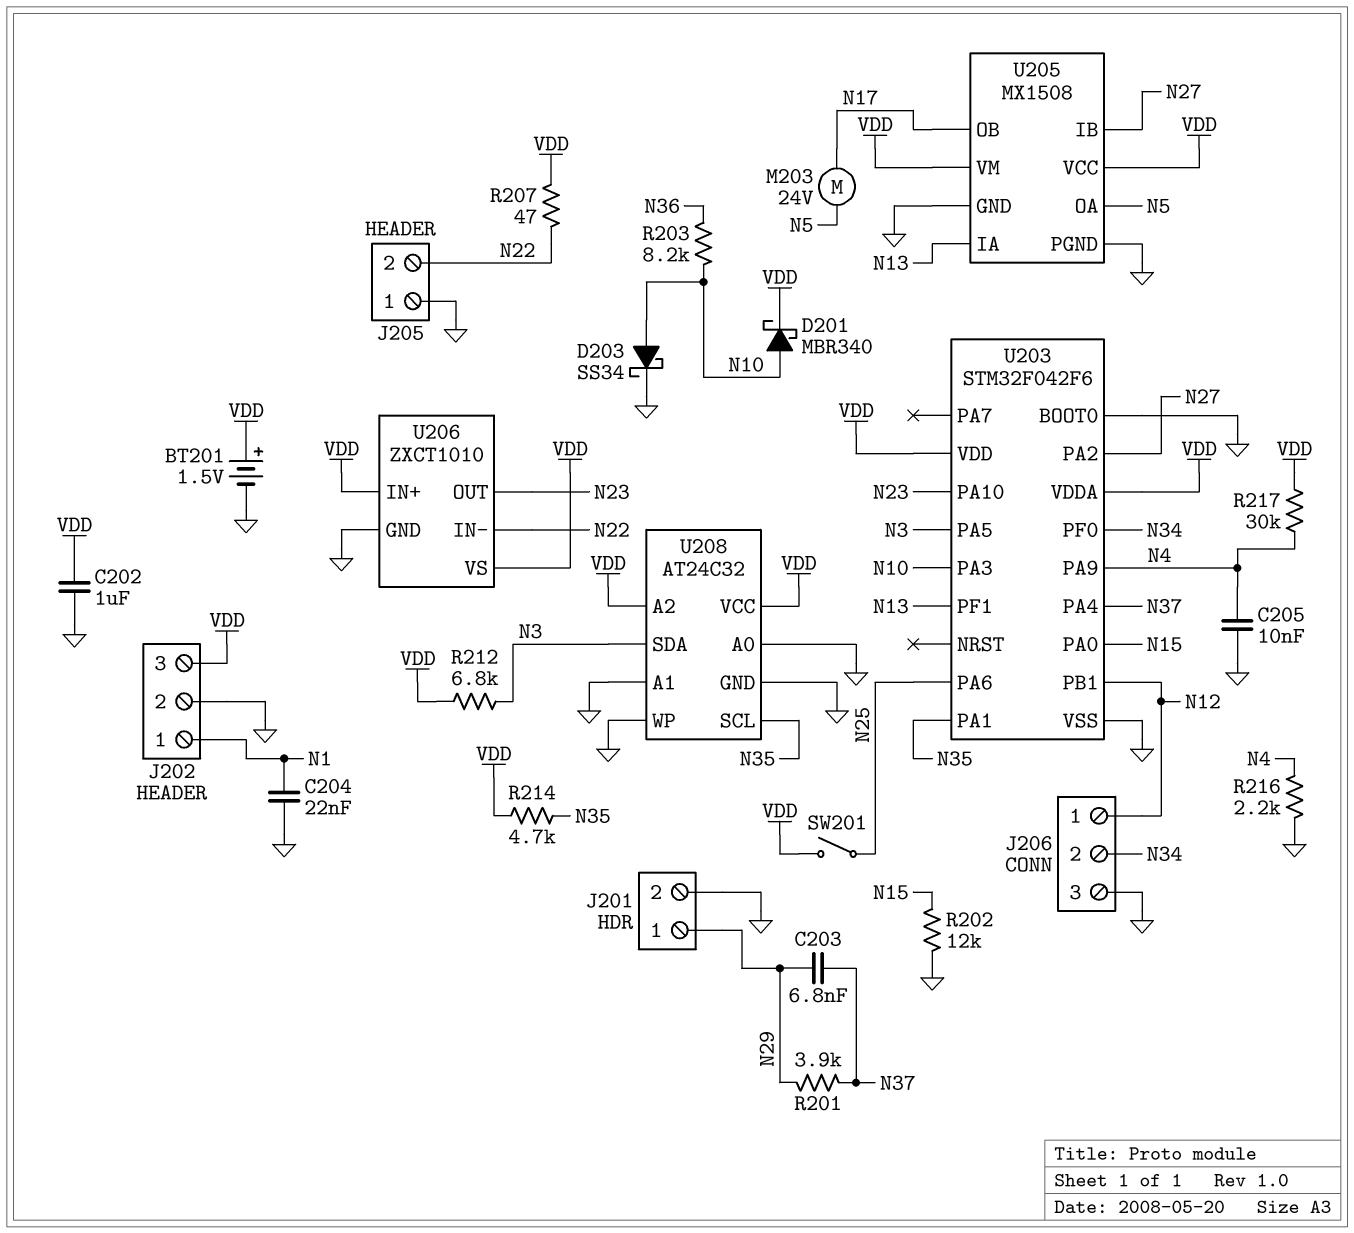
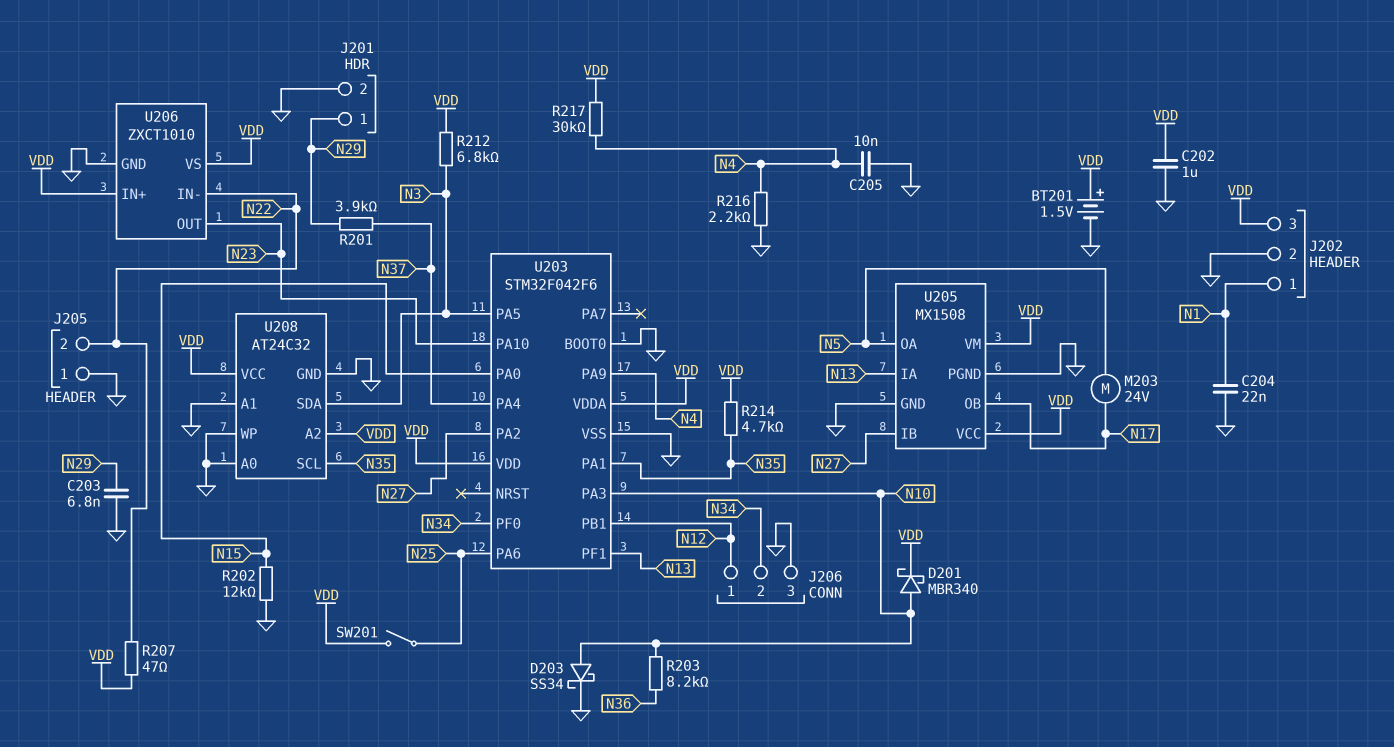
C203: 6.8nF (N29, N37) -> 6.8nF (GND, N29)

